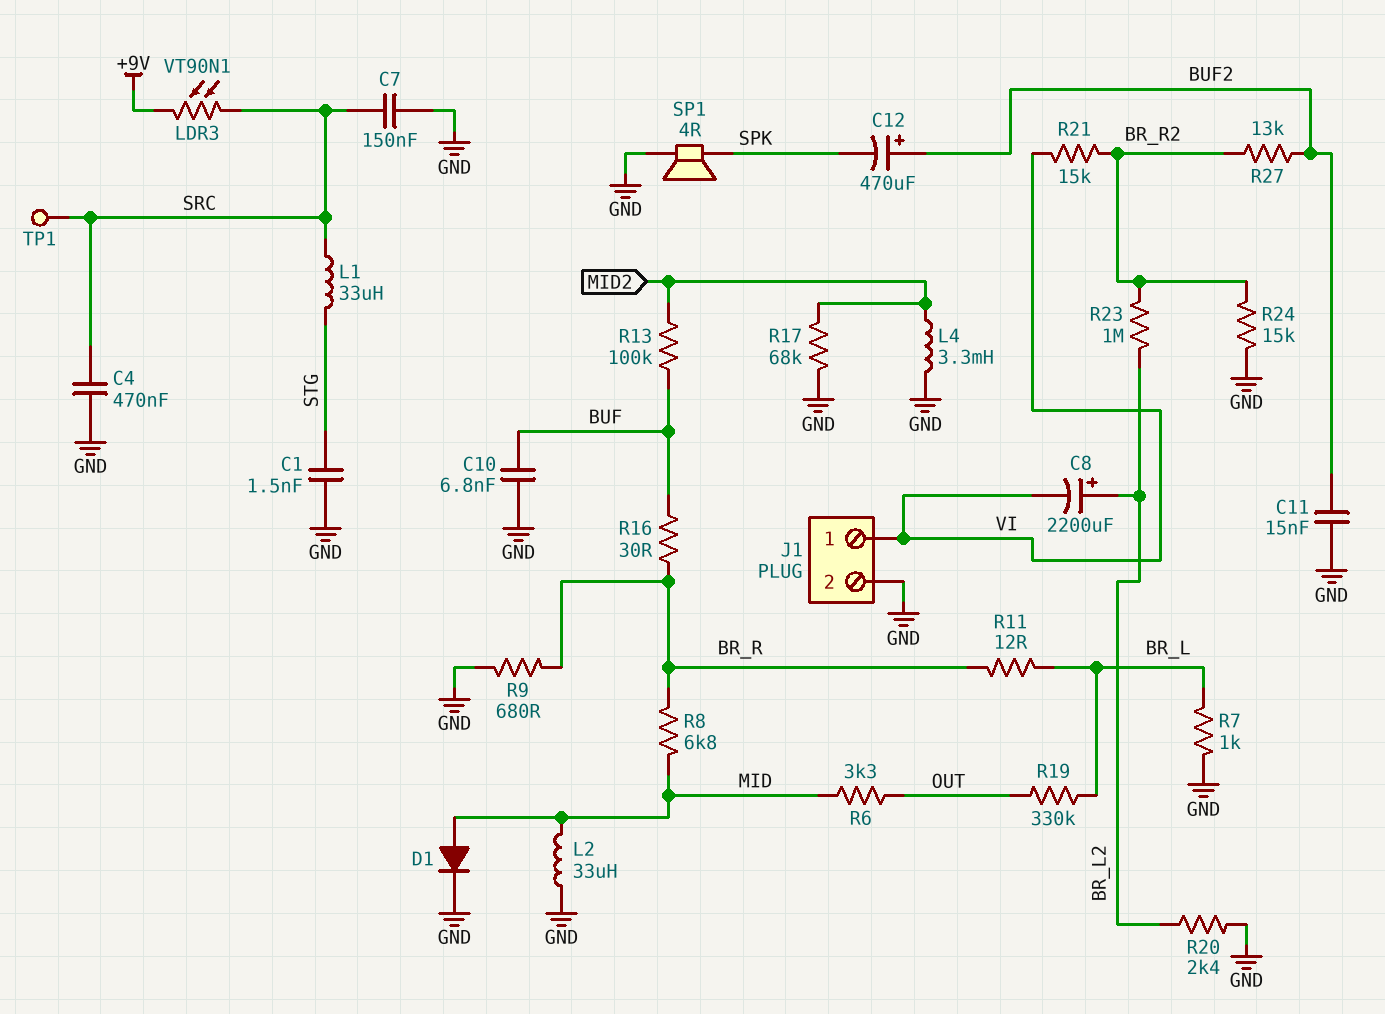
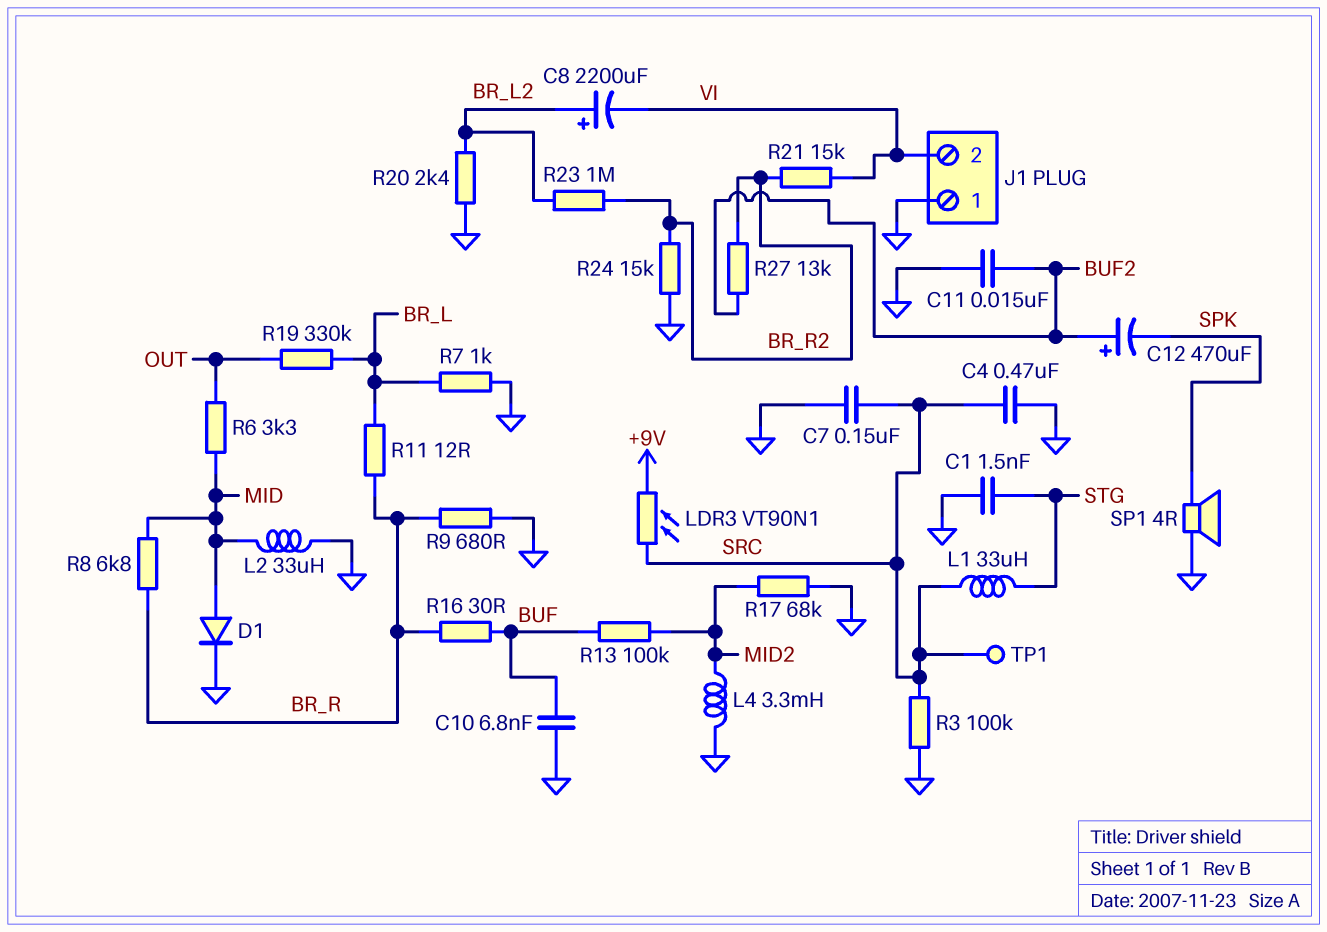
J1 pin 1: VI -> GND
J1 pin 2: GND -> VI
R3: none -> 100k (GND, SRC)

